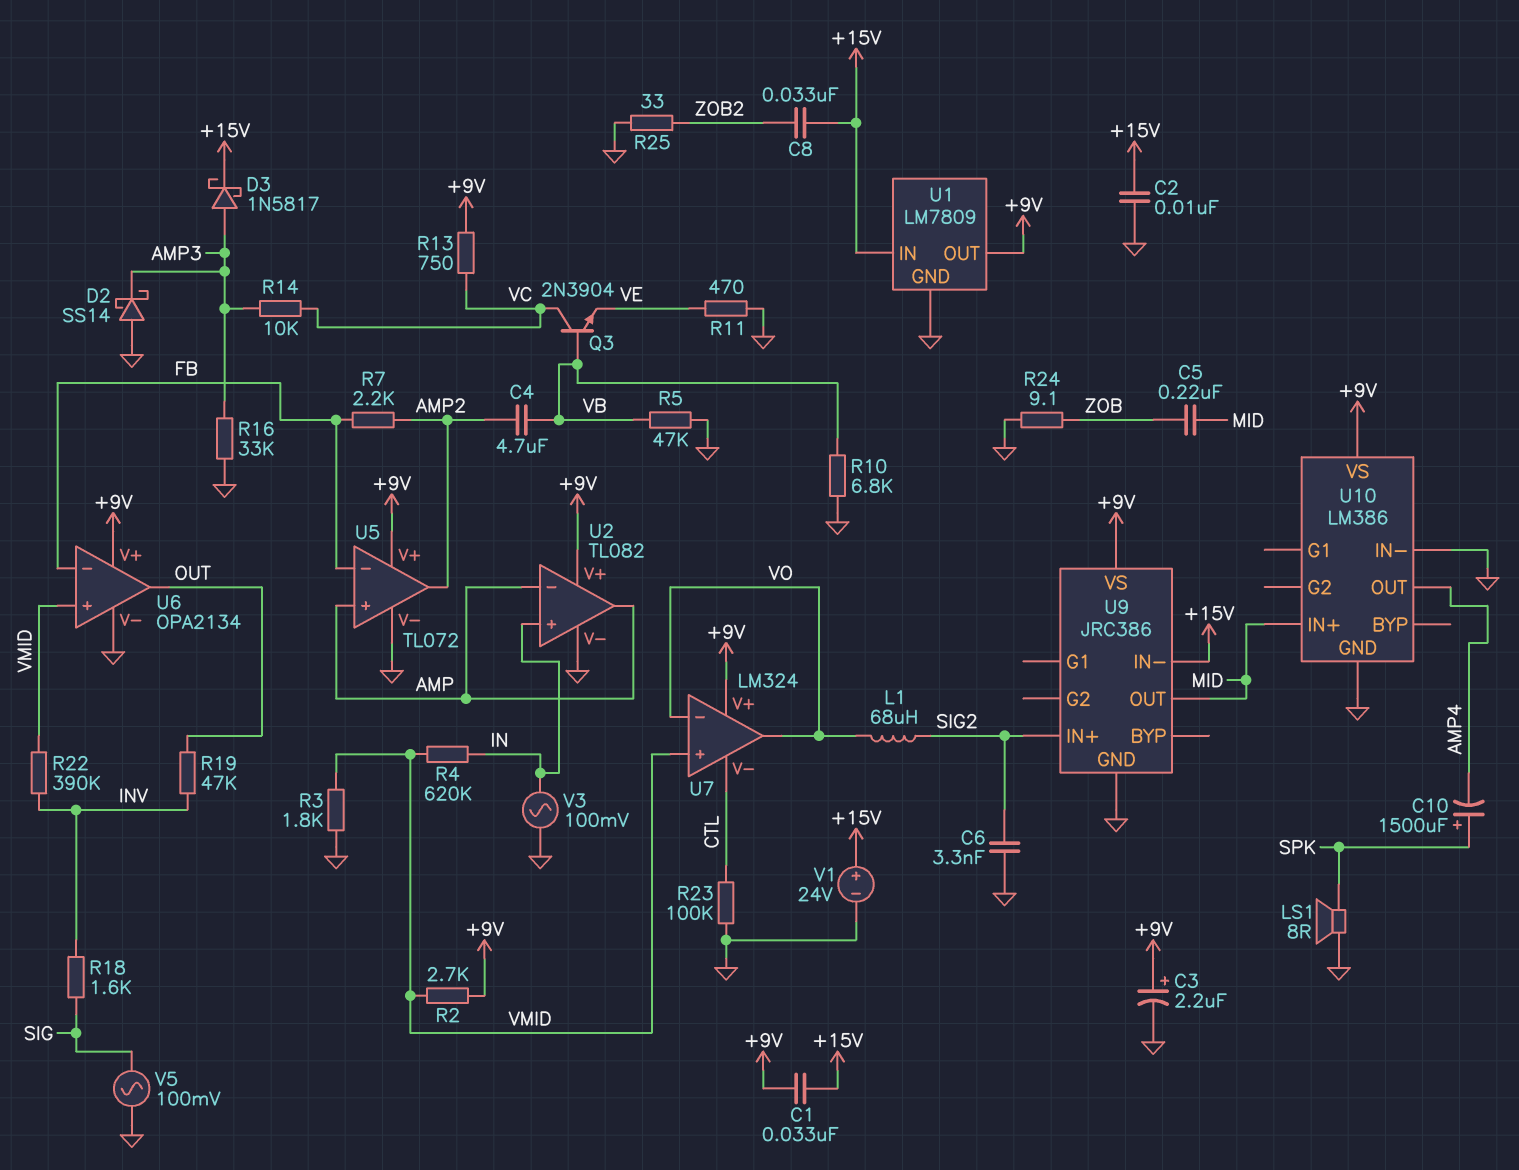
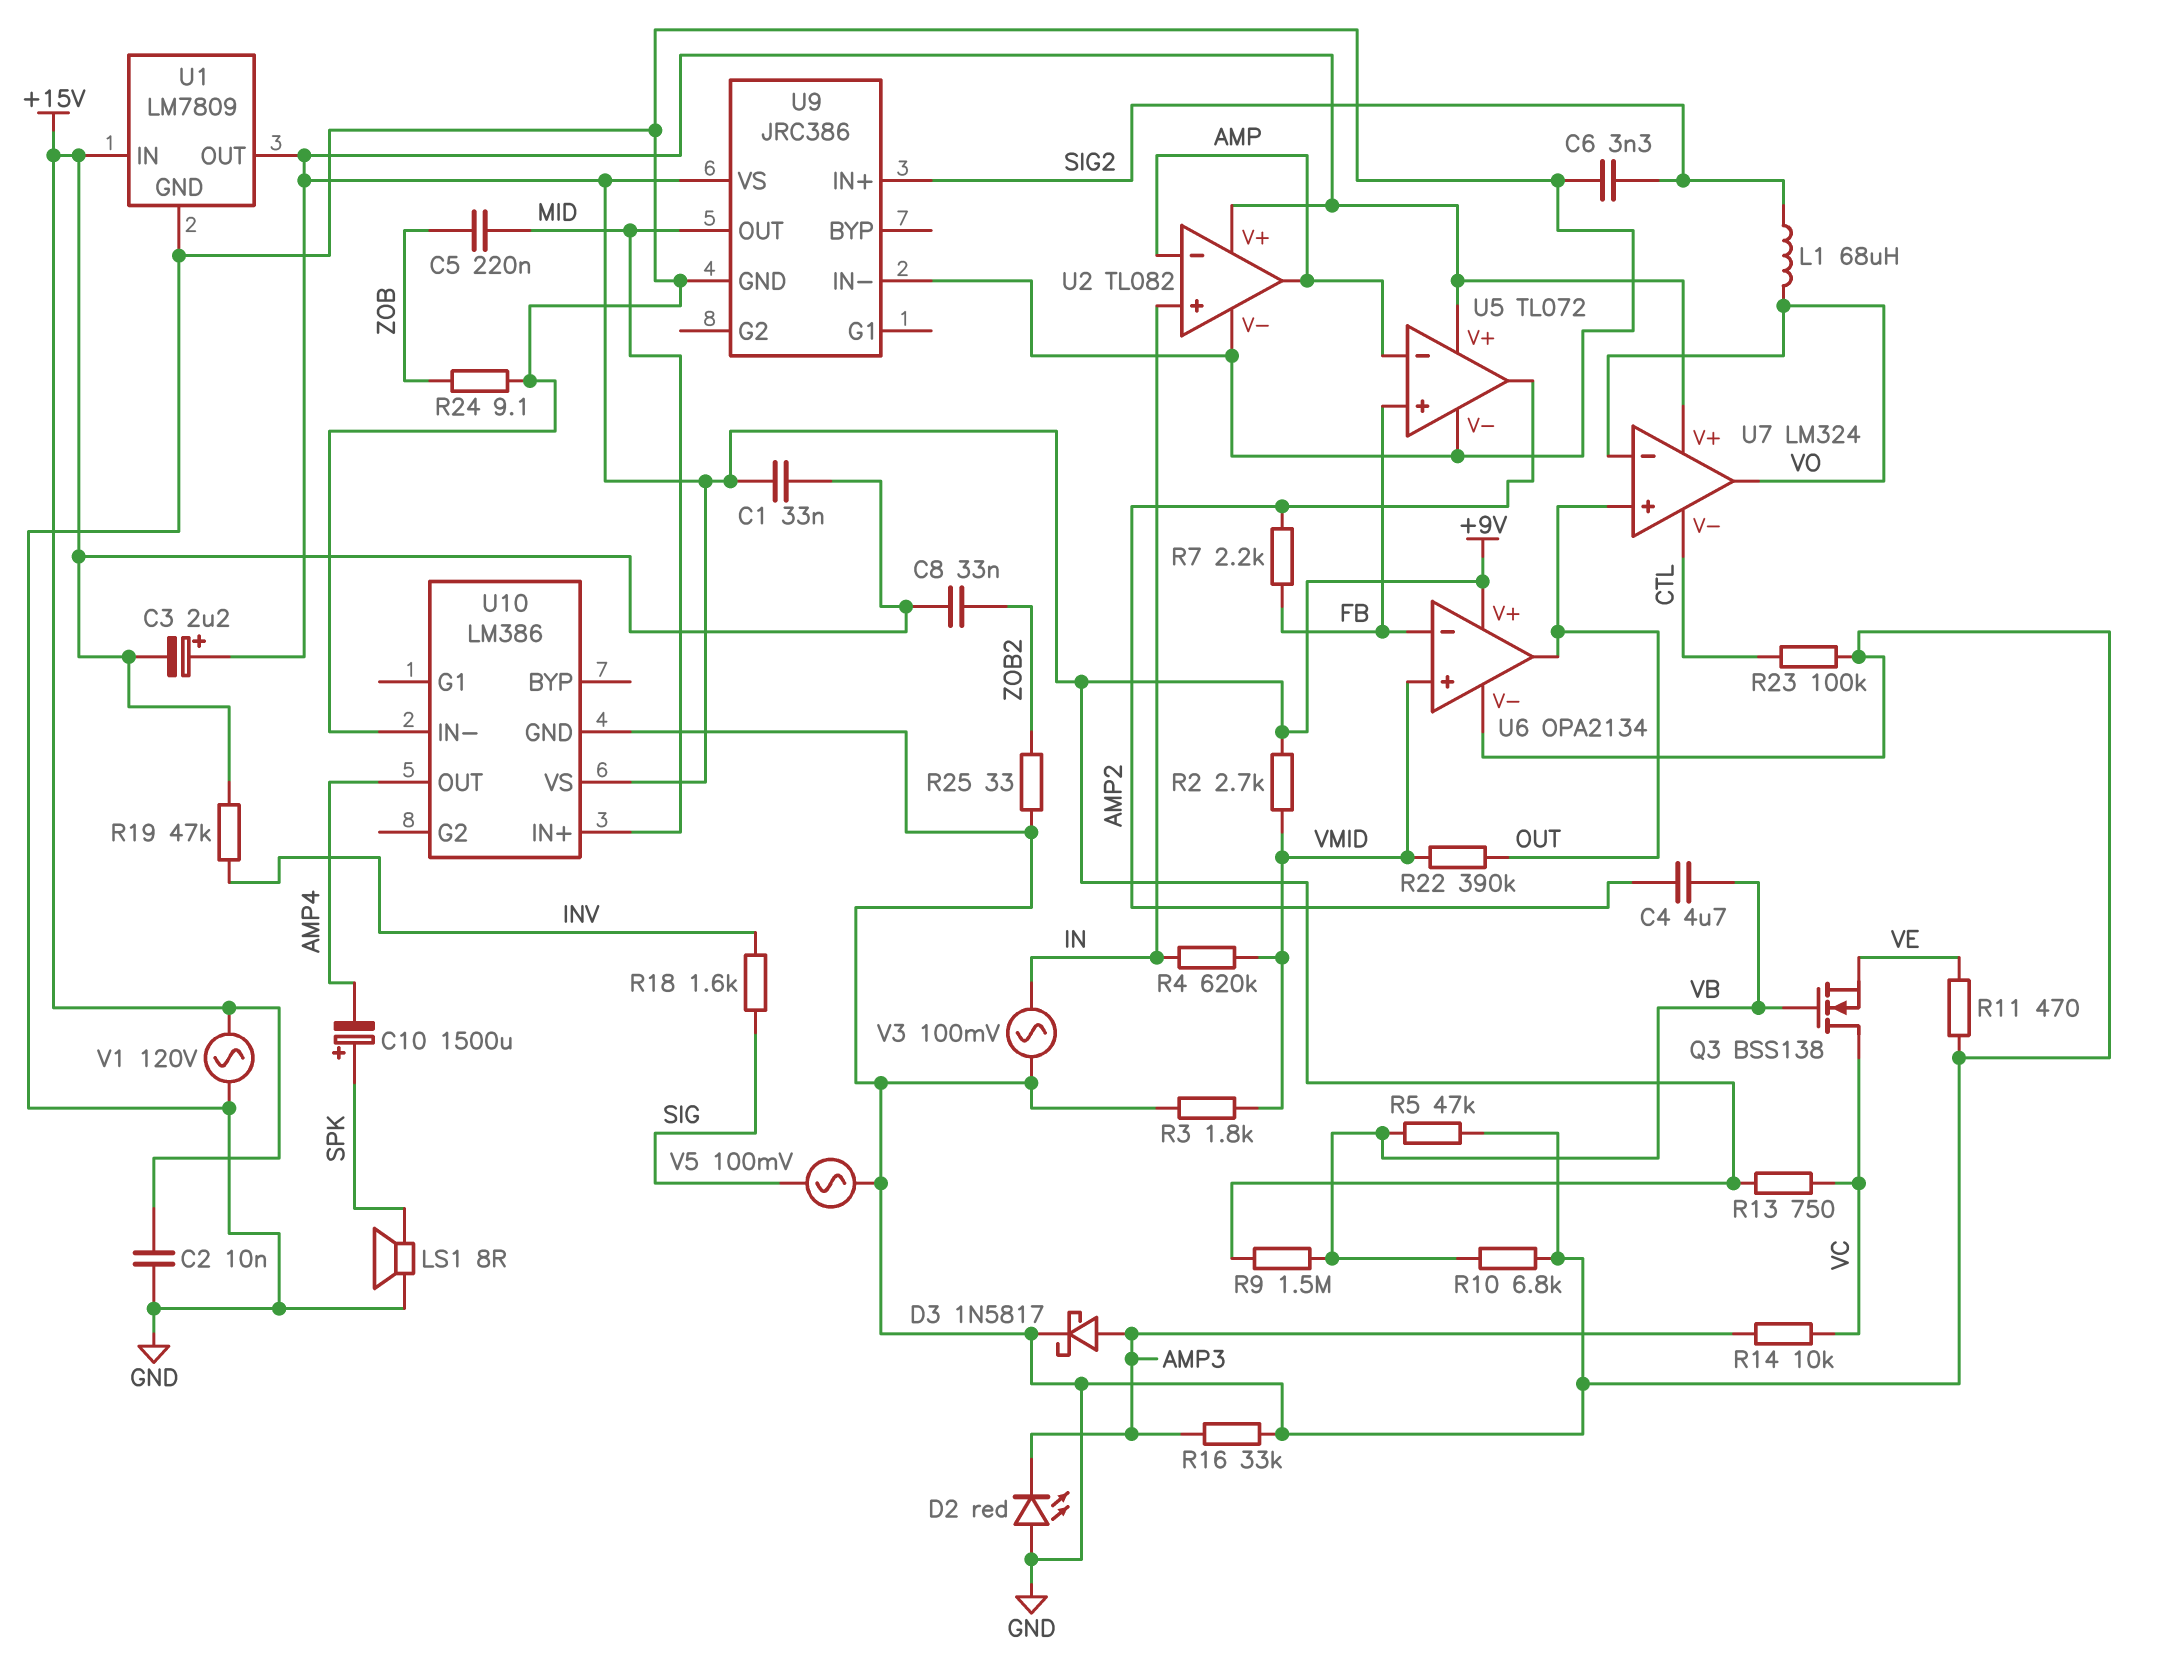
C3: 2.2uF (plus +9V, minus GND) -> 2.2uF (plus +9V, minus +15V)
D2: schottky SS14 (A GND, K AMP3) -> LED red (A GND, K AMP3)
D3: schottky 1N5817 (A AMP3, K +15V) -> schottky 1N5817 (A AMP3, K GND)
Q3: NPN 2N3904 (B VB, C VC, E VE) -> NMOS BSS138 (G VB, D VC, S VE)
R9: none -> 1.5M (+9V, VB)
R19: 47k (INV, OUT) -> 47k (+15V, INV)
R22: 390k (INV, VMID) -> 390k (OUT, VMID)
U5 pin in+: AMP -> FB
U5 pin in-: FB -> AMP
U7 pin in+: VMID -> OUT
U9 pin IN-: +15V -> GND
V1: 24V (plus +15V, minus GND) -> AC 120V (+15V, GND)

